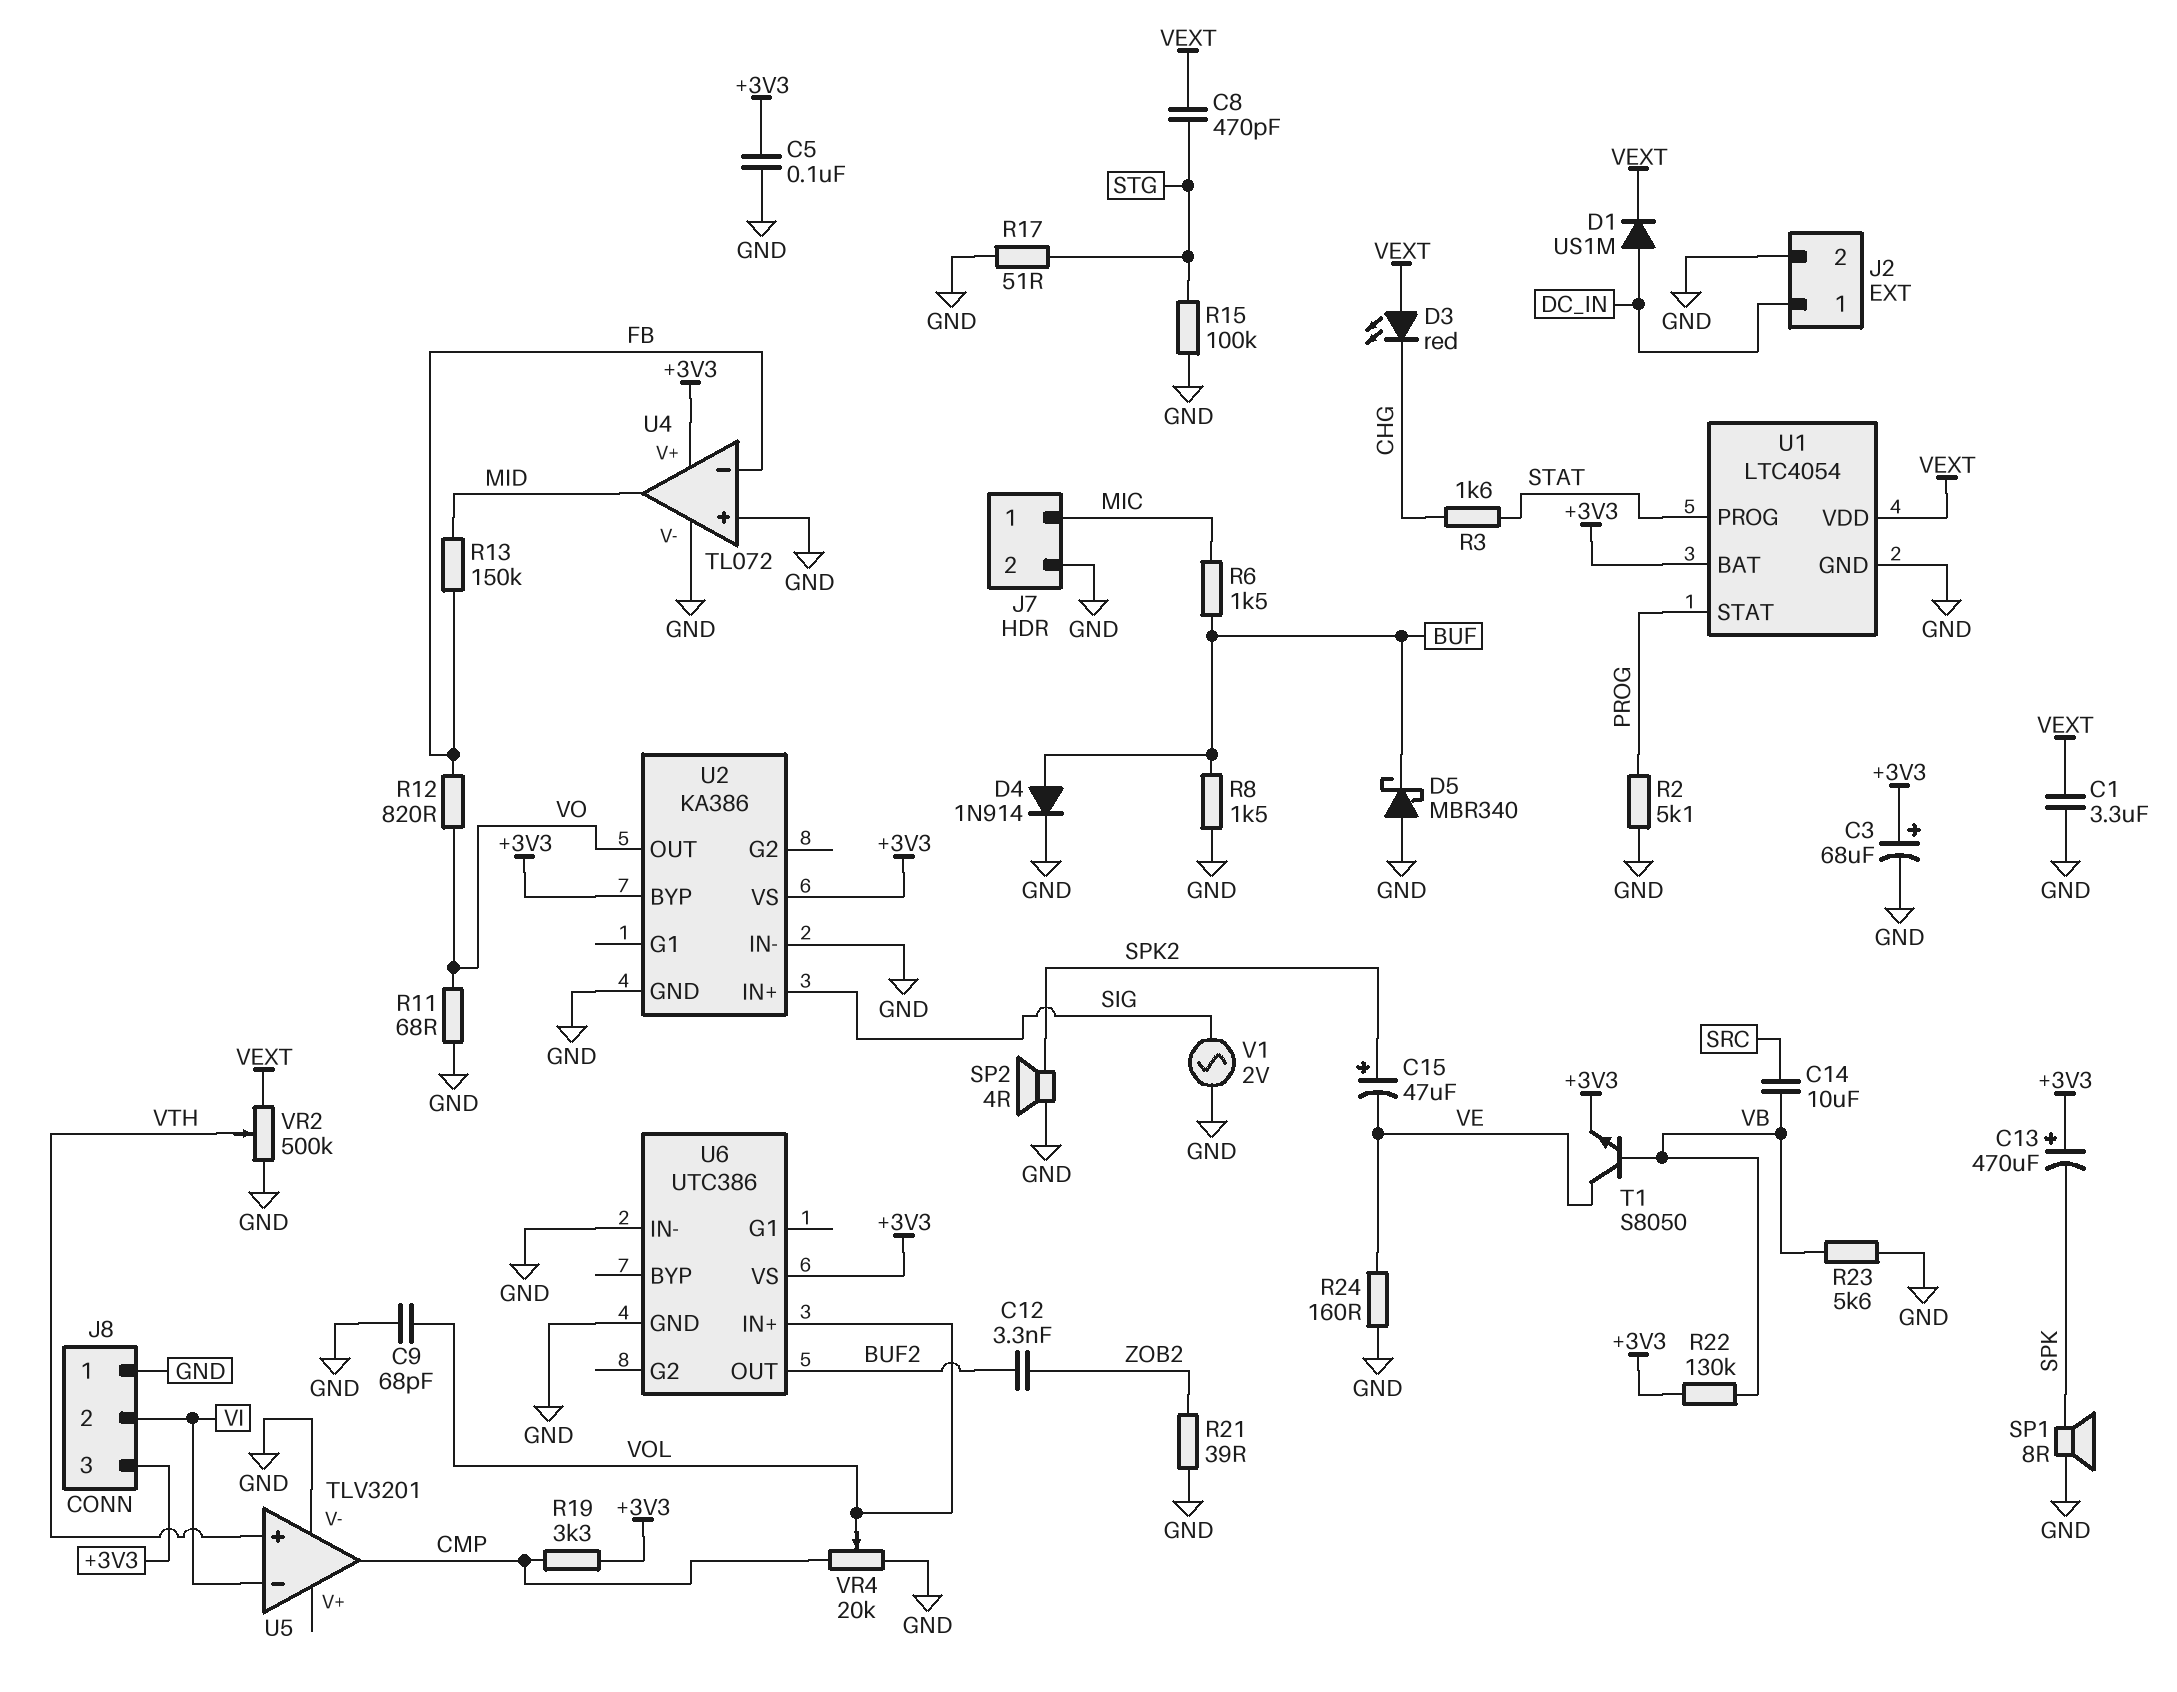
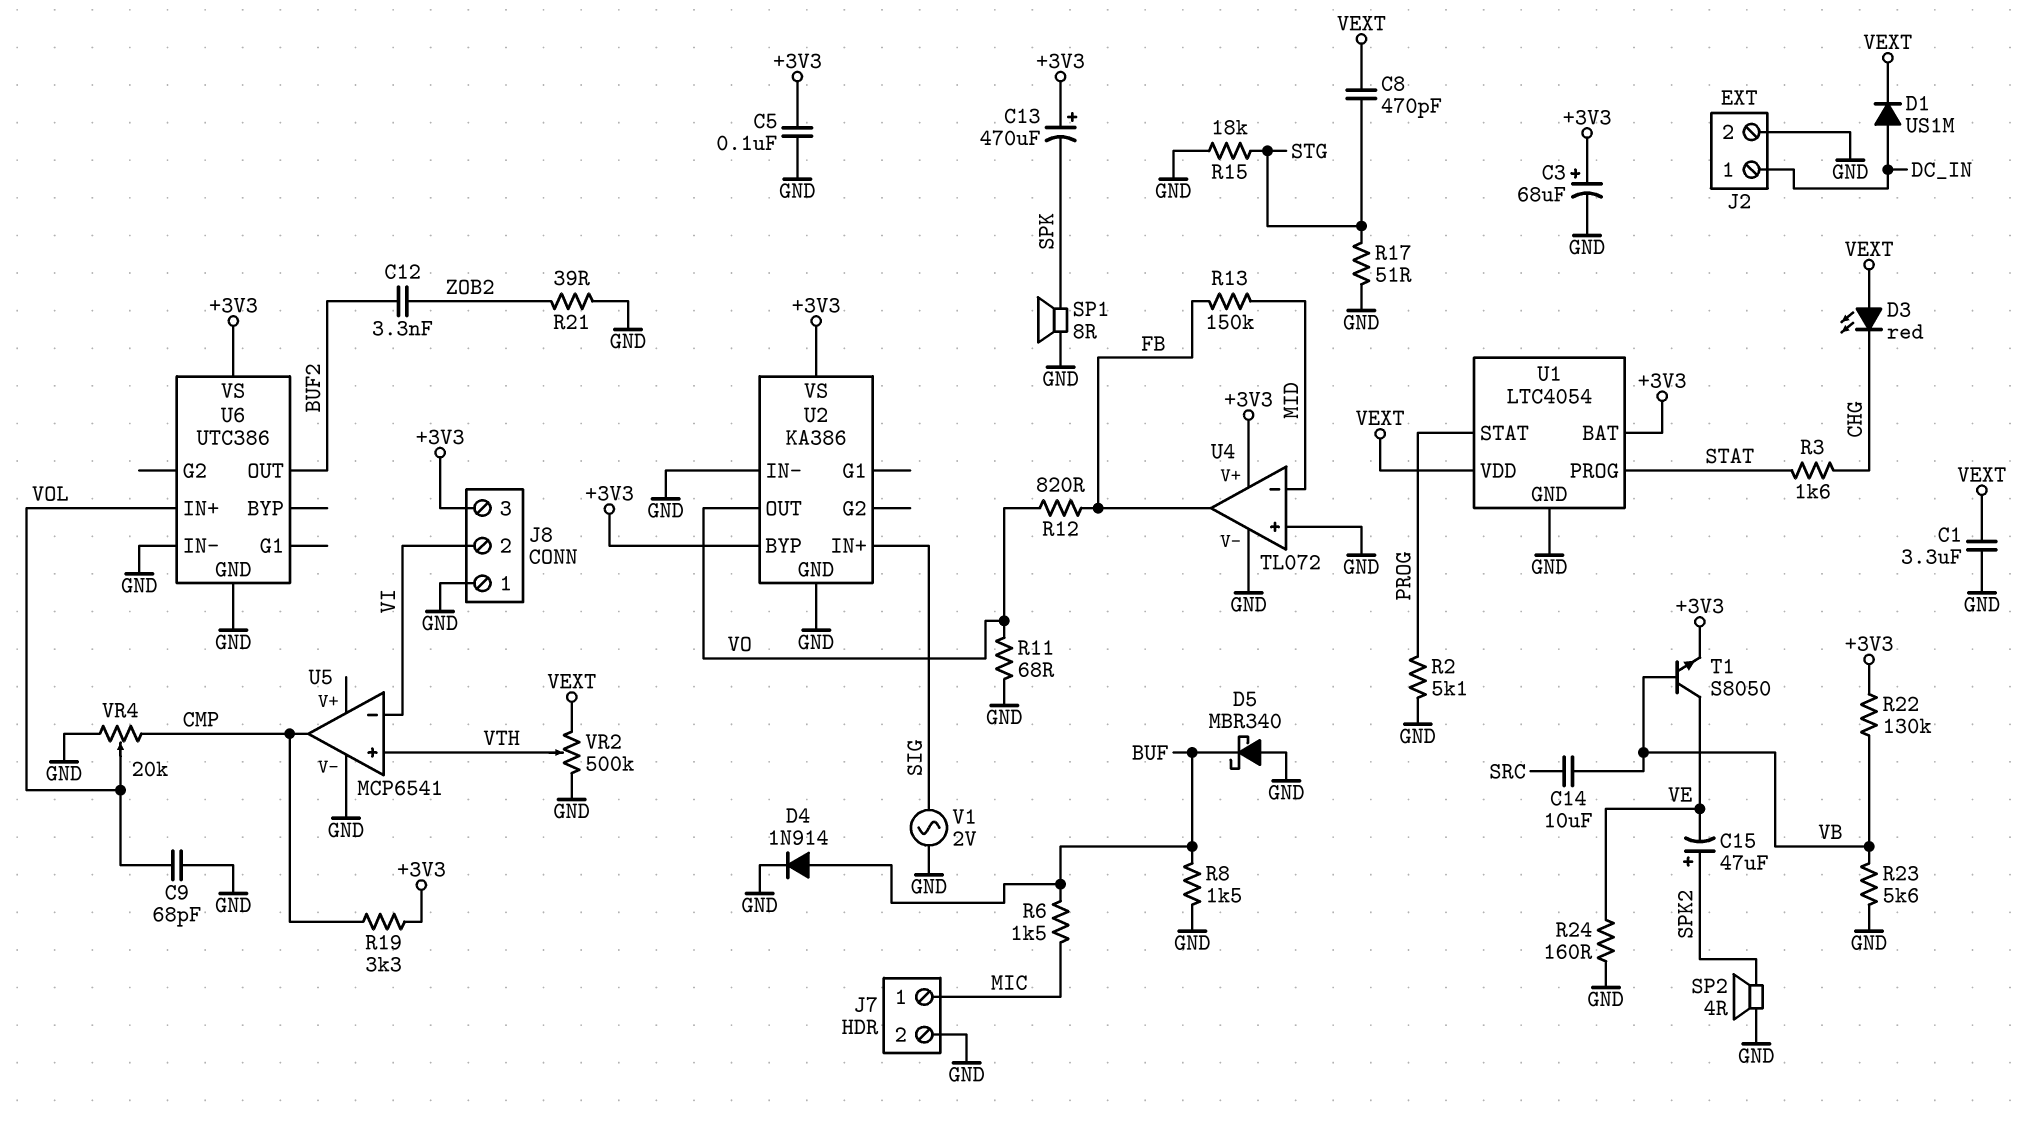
R15: 100k (GND, STG) -> 18k (GND, STG)
U4 pin in-: FB -> MID
U4 pin out: MID -> FB
U5: TLV3201 -> MCP6541

